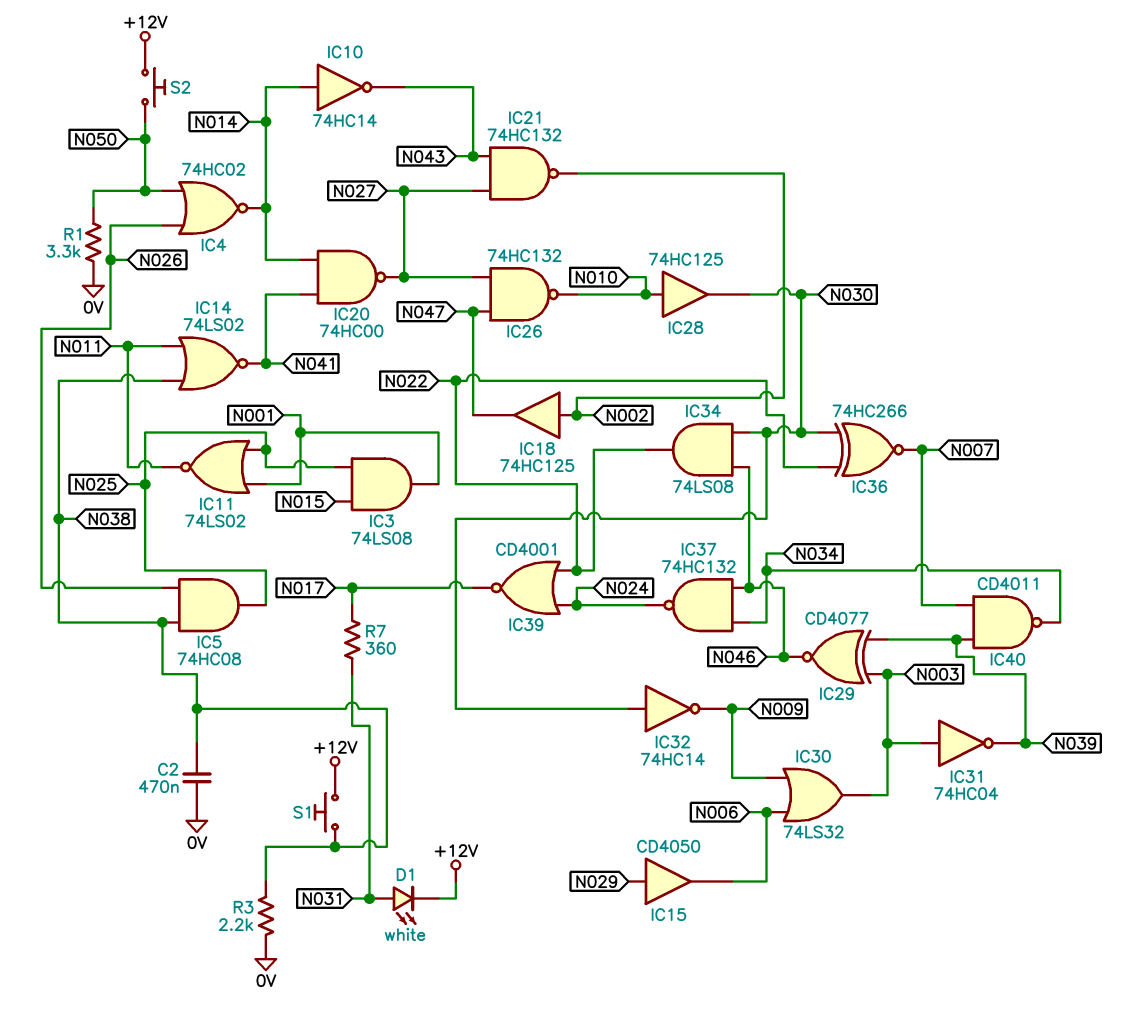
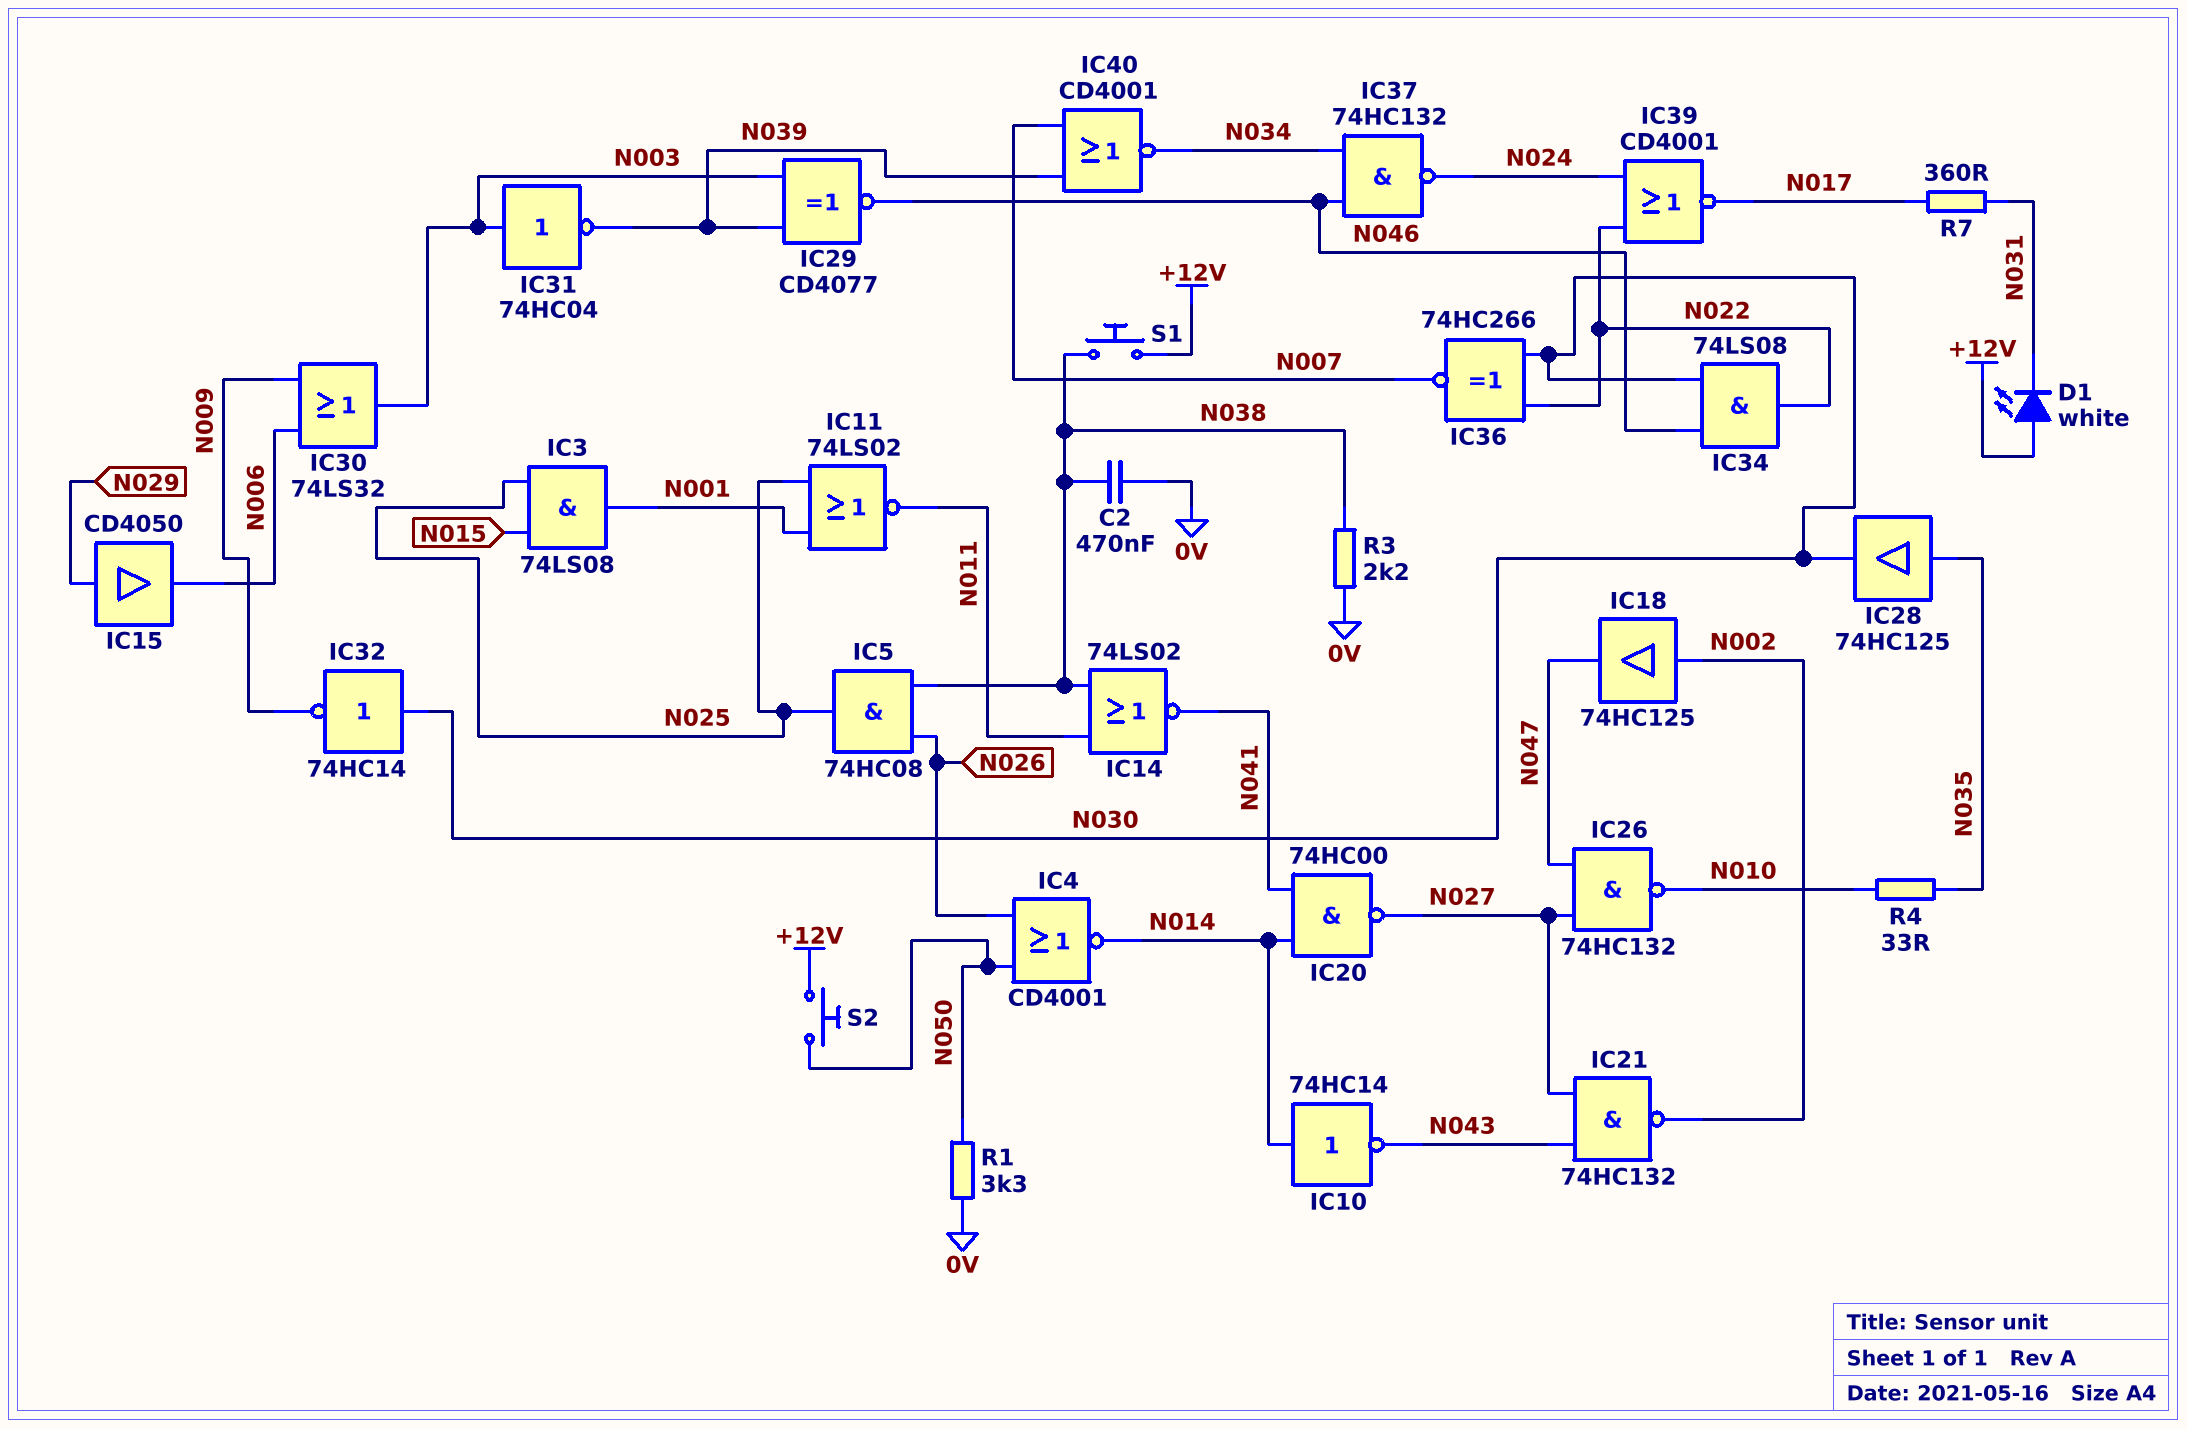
D1: LED white (A N031, K +12V) -> LED white (A +12V, K N031)
IC4: NOR 74HC02 (in N026, in N050, out N014) -> NOR CD4001 (in N026, in N050, out N014)
IC28: buffer 74HC125 (in N010, out N030) -> buffer 74HC125 (in N035, out N030)
IC40: NAND CD4011 (in N007, in N039, out N034) -> NOR CD4001 (in N007, in N039, out N034)
R4: none -> 33 (N010, N035)

